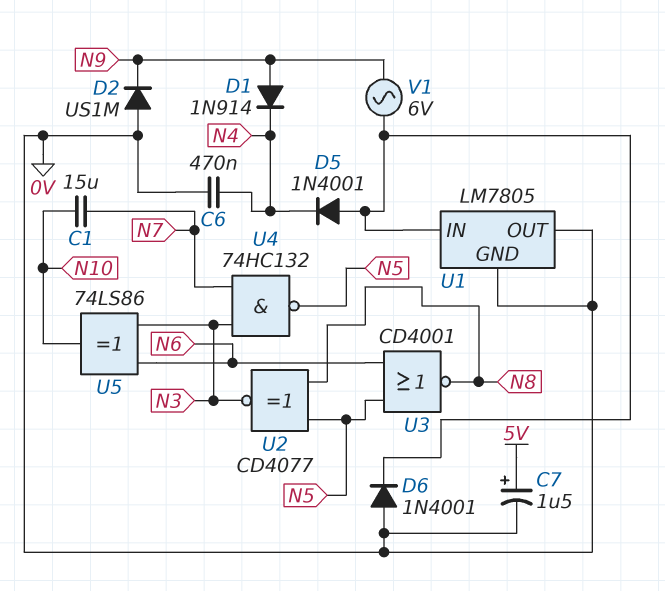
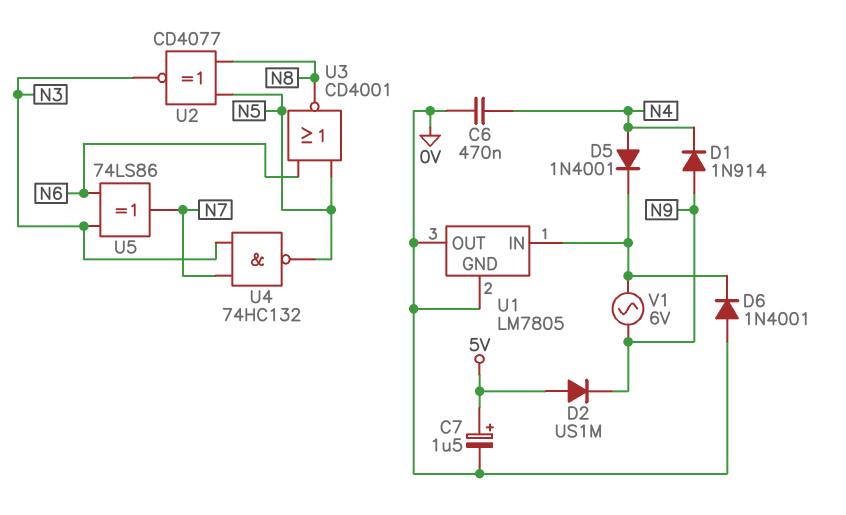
C1: 15uF (N7, N10) -> none
D2: diode US1M (A 0V, K N9) -> diode US1M (A 5V, K N9)
D5: diode 1N4001 (A U1/IN, K N4) -> diode 1N4001 (A N4, K U1/IN)
U5: XOR 74LS86 (in N3, in N6, out N10) -> XOR 74LS86 (in N3, in N6, out N7)

